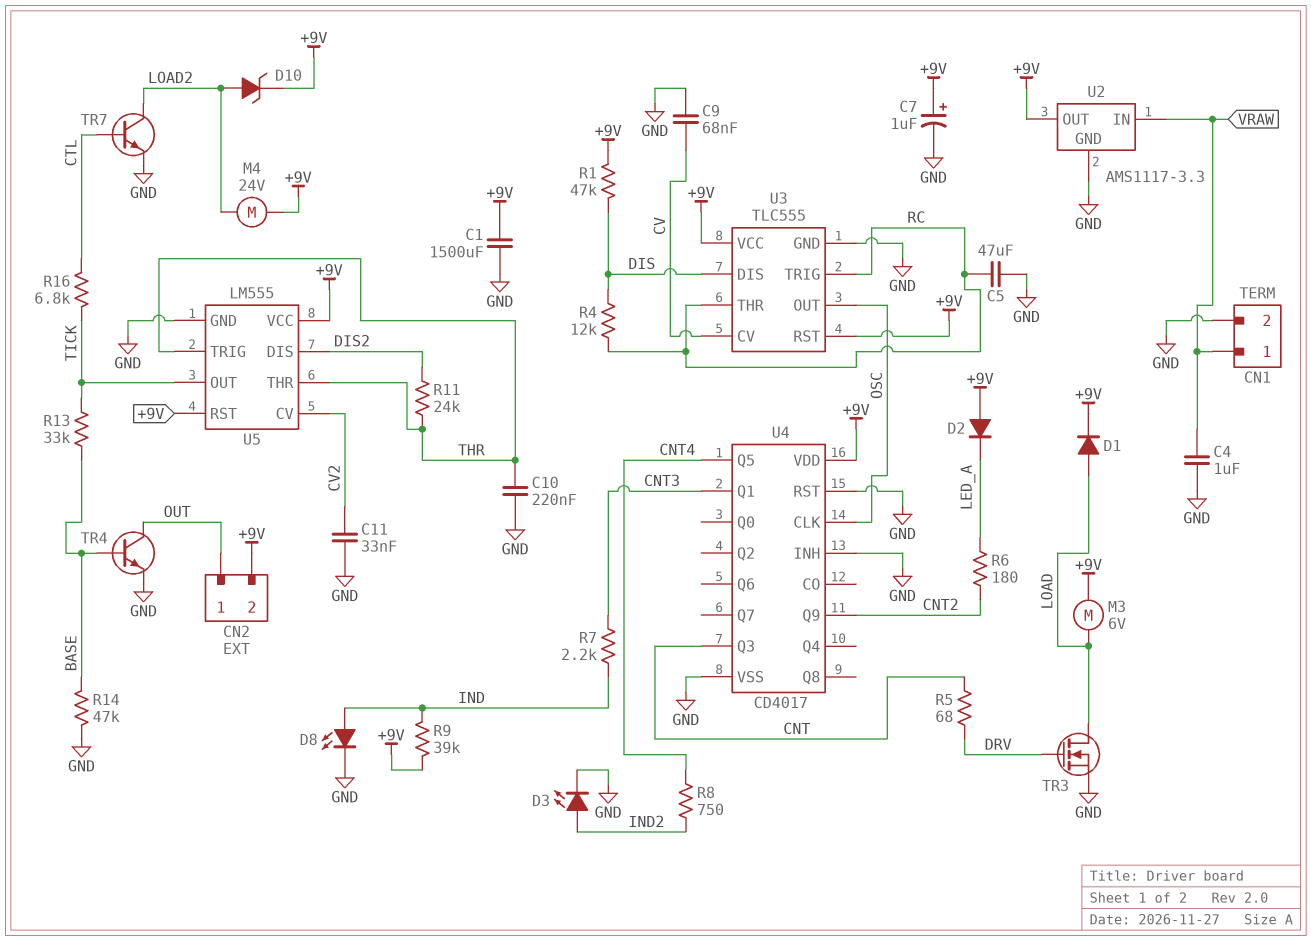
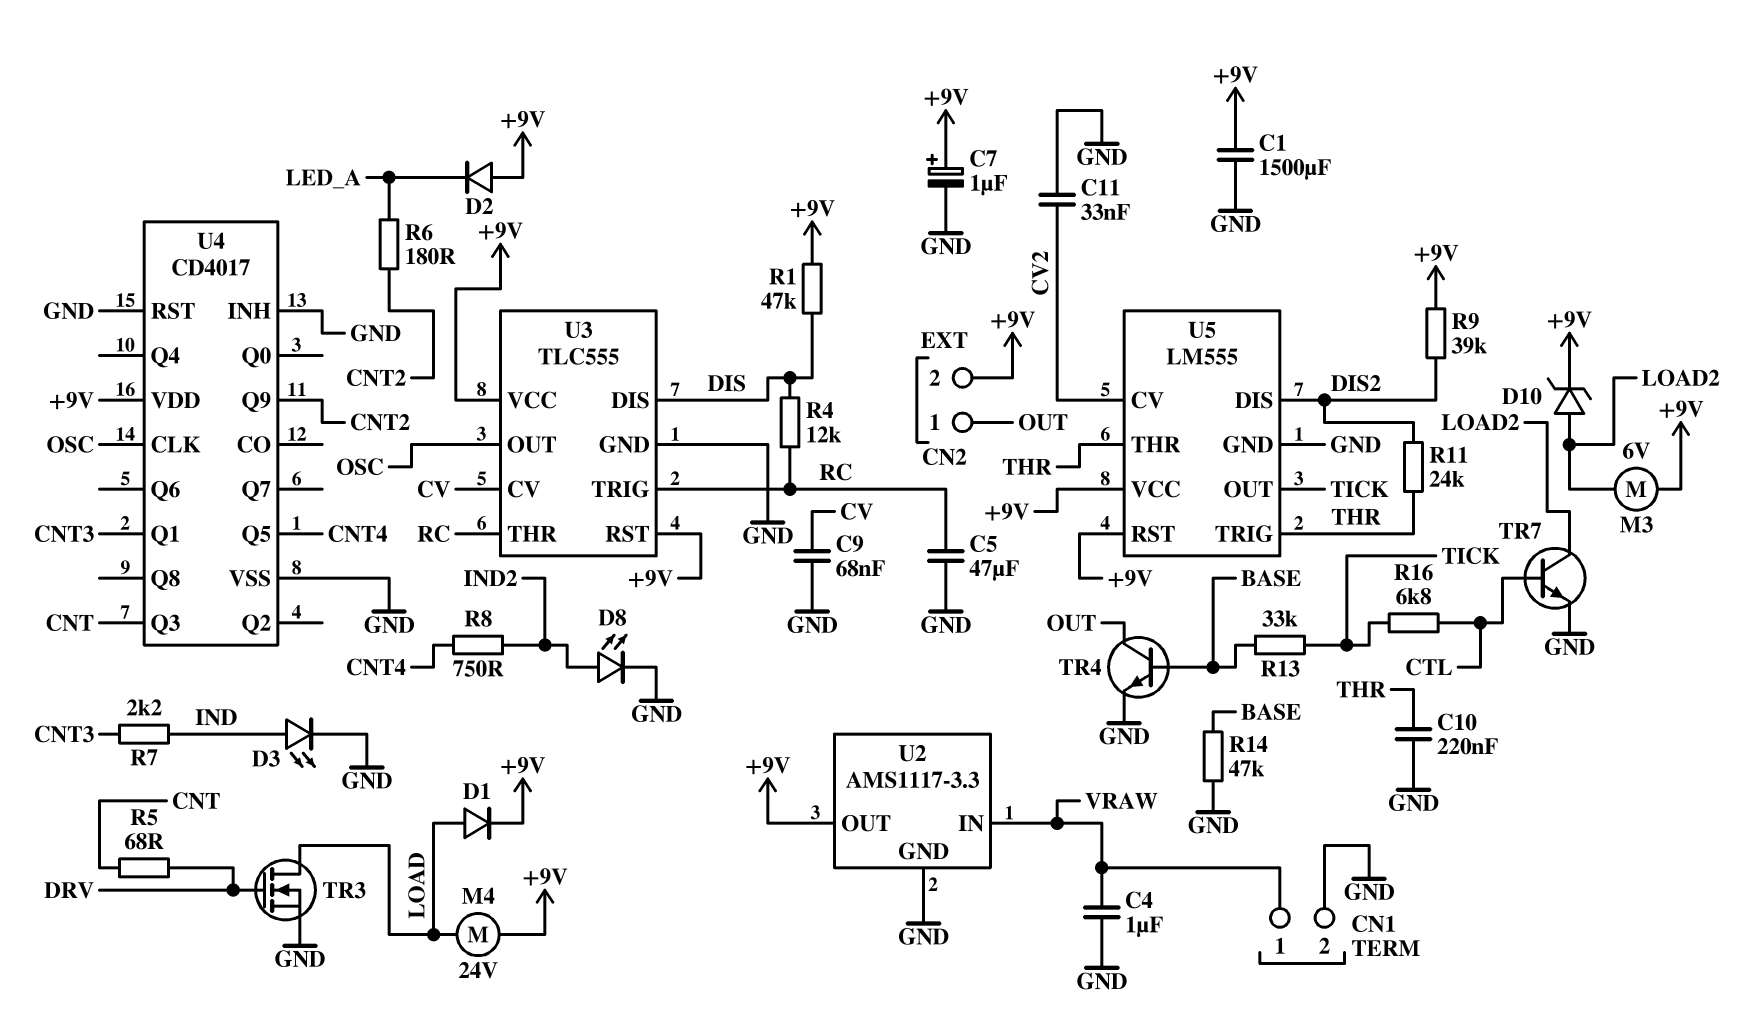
D3: LED (A IND2, K GND) -> LED (A IND, K GND)
D8: LED (A IND, K GND) -> LED (A IND2, K GND)
M3: motor 6V (+9V, LOAD) -> motor 6V (+9V, LOAD2)
M4: motor 24V (+9V, LOAD2) -> motor 24V (+9V, LOAD)
R9: 39k (+9V, IND) -> 39k (+9V, DIS2)

